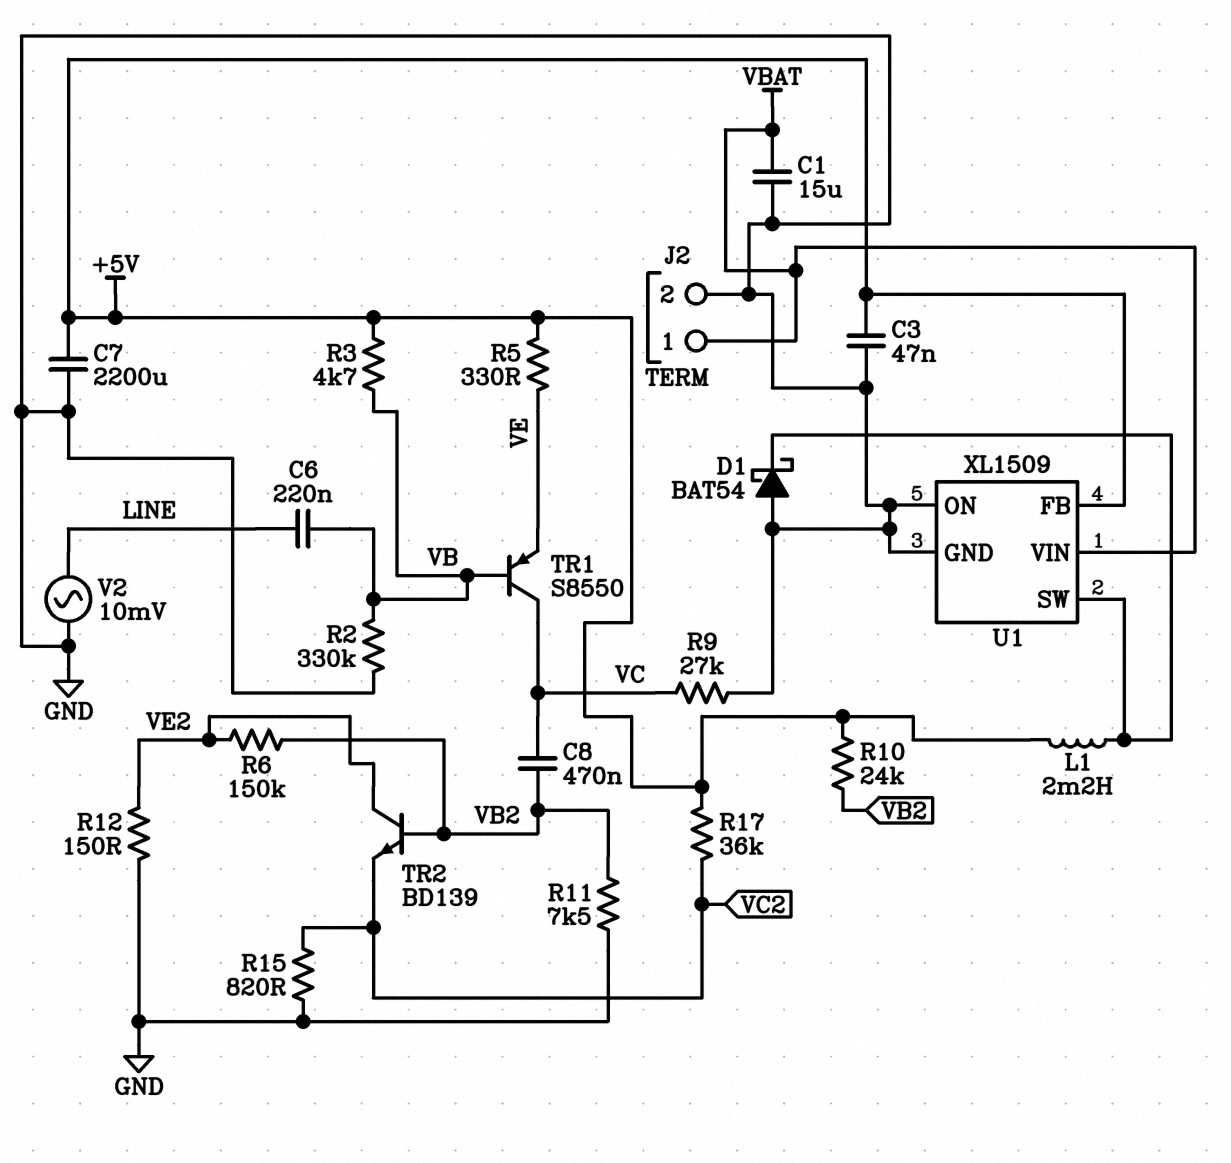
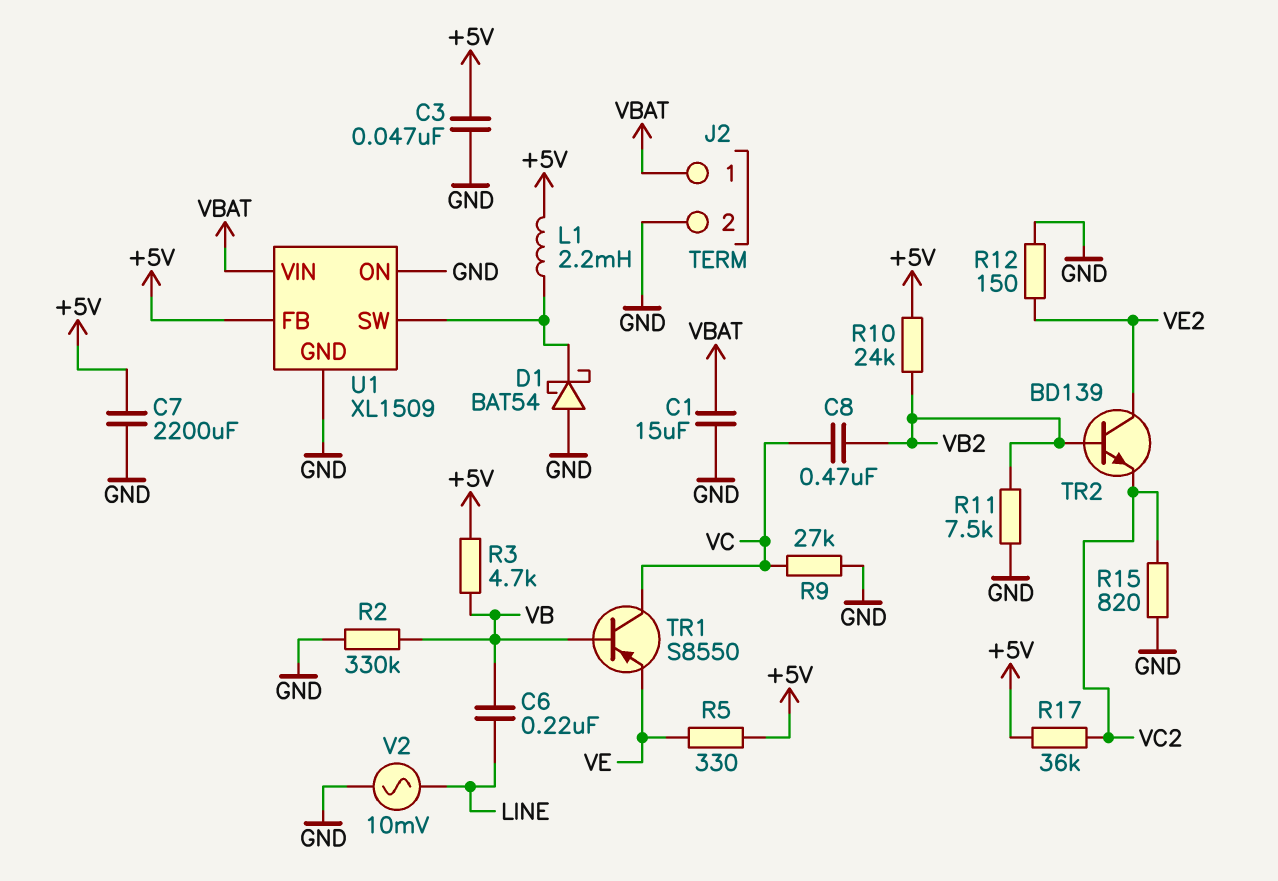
R6: 150k (VB2, VE2) -> none

